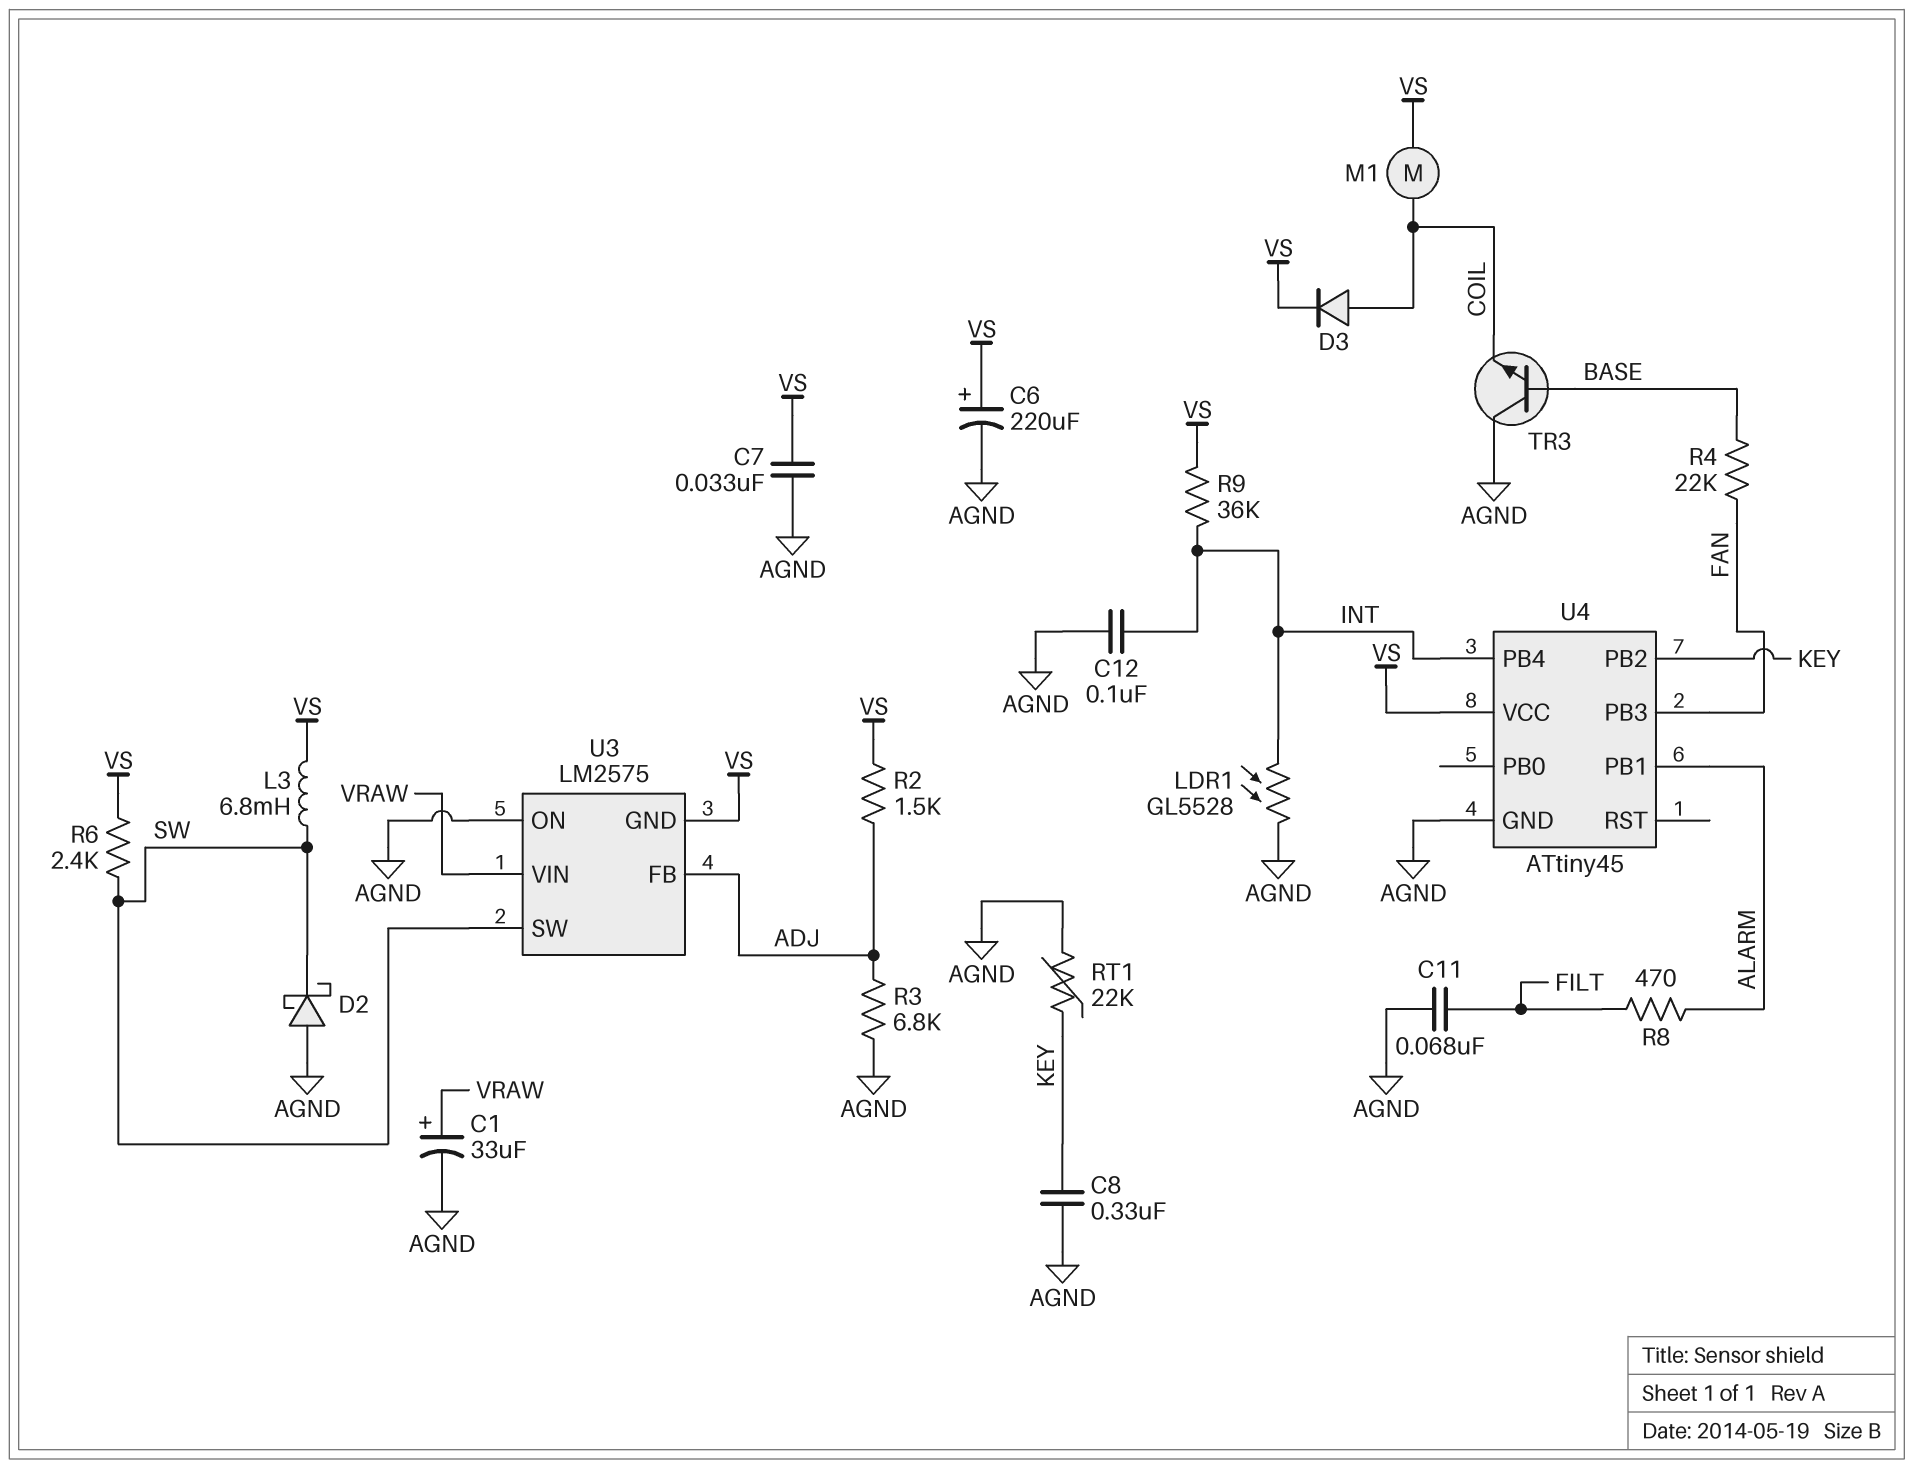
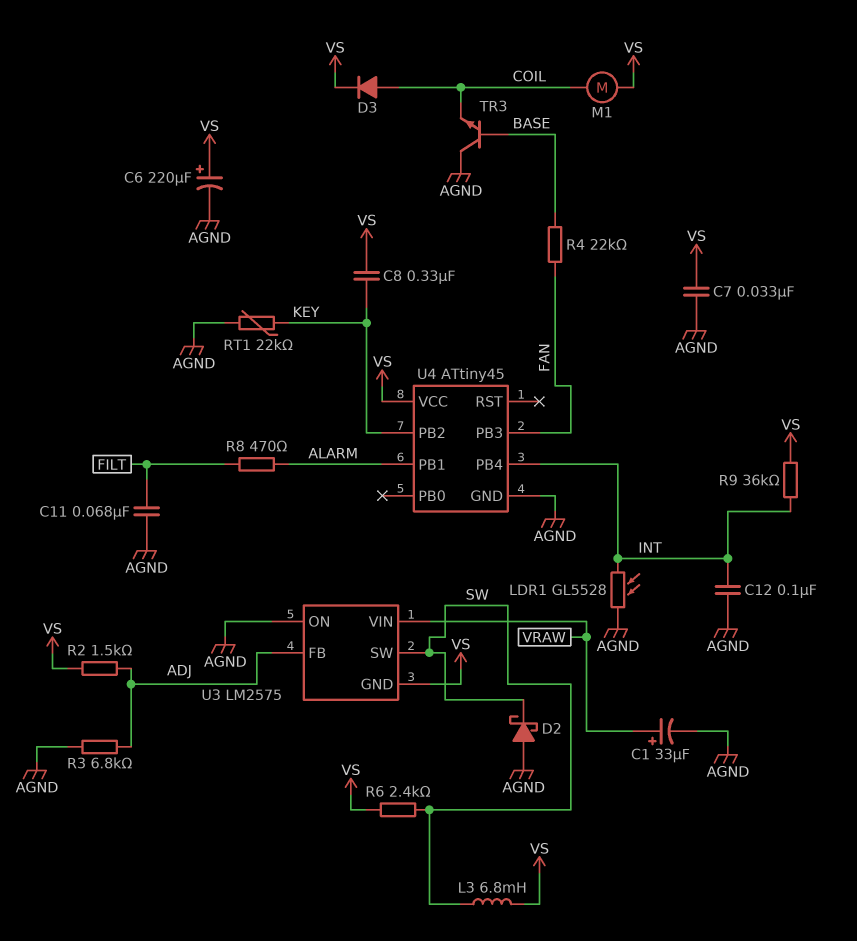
C8: 330nF (AGND, KEY) -> 330nF (KEY, VS)

